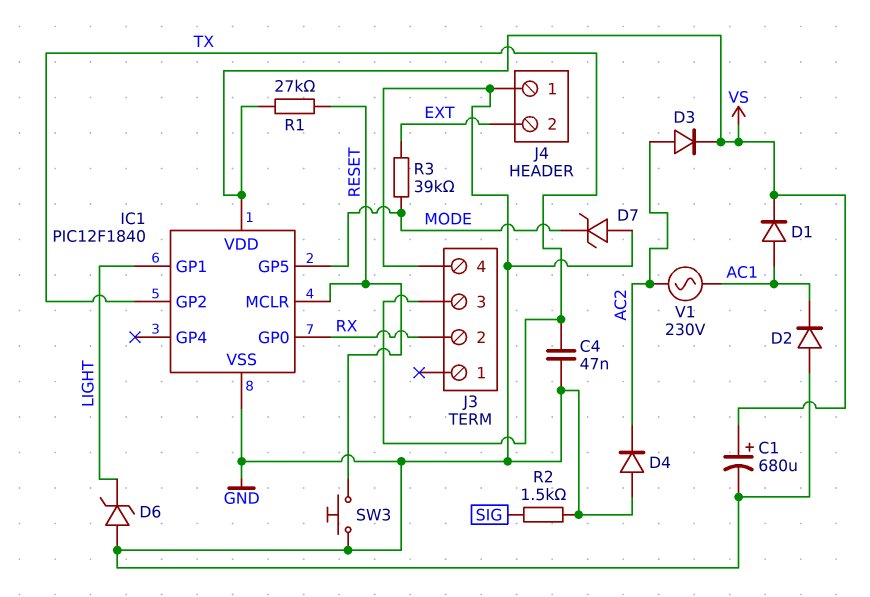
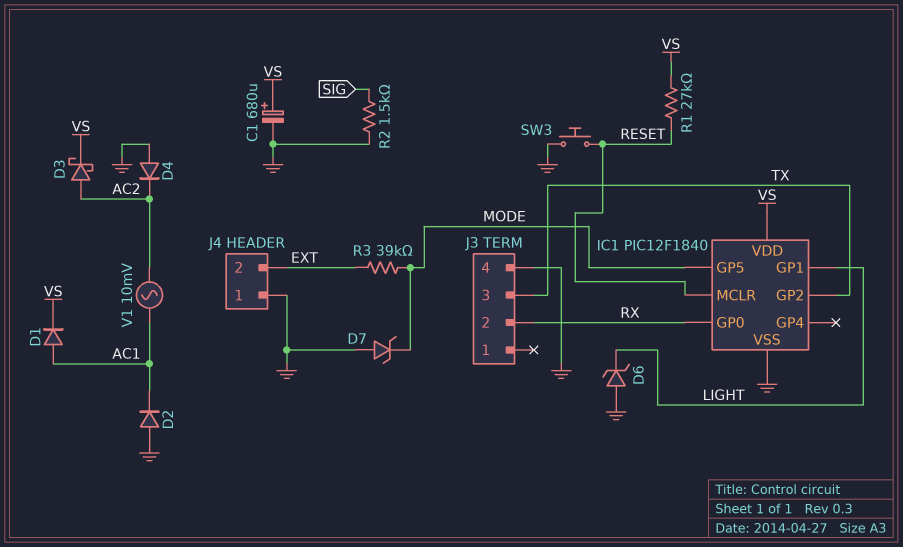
C4: 47nF (GND, TX) -> none
D3: diode (A AC2, K VS) -> schottky (A AC2, K VS)
V1: AC 230V (AC1, AC2) -> AC 10mV (AC1, AC2)

